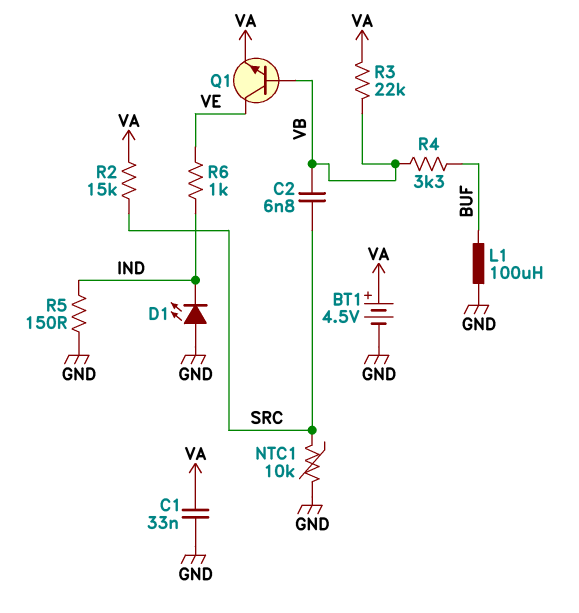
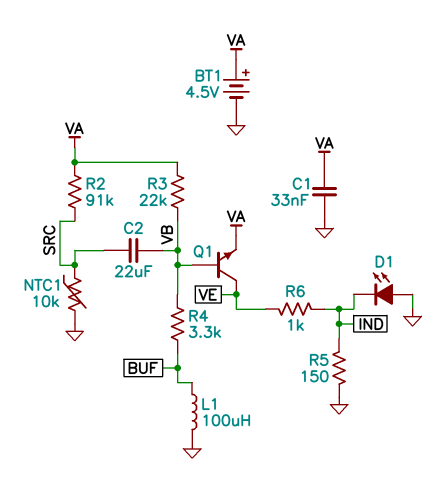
C2: 6.8nF (SRC, VB) -> 22uF (SRC, VB)
R2: 15k (SRC, VA) -> 91k (SRC, VA)

